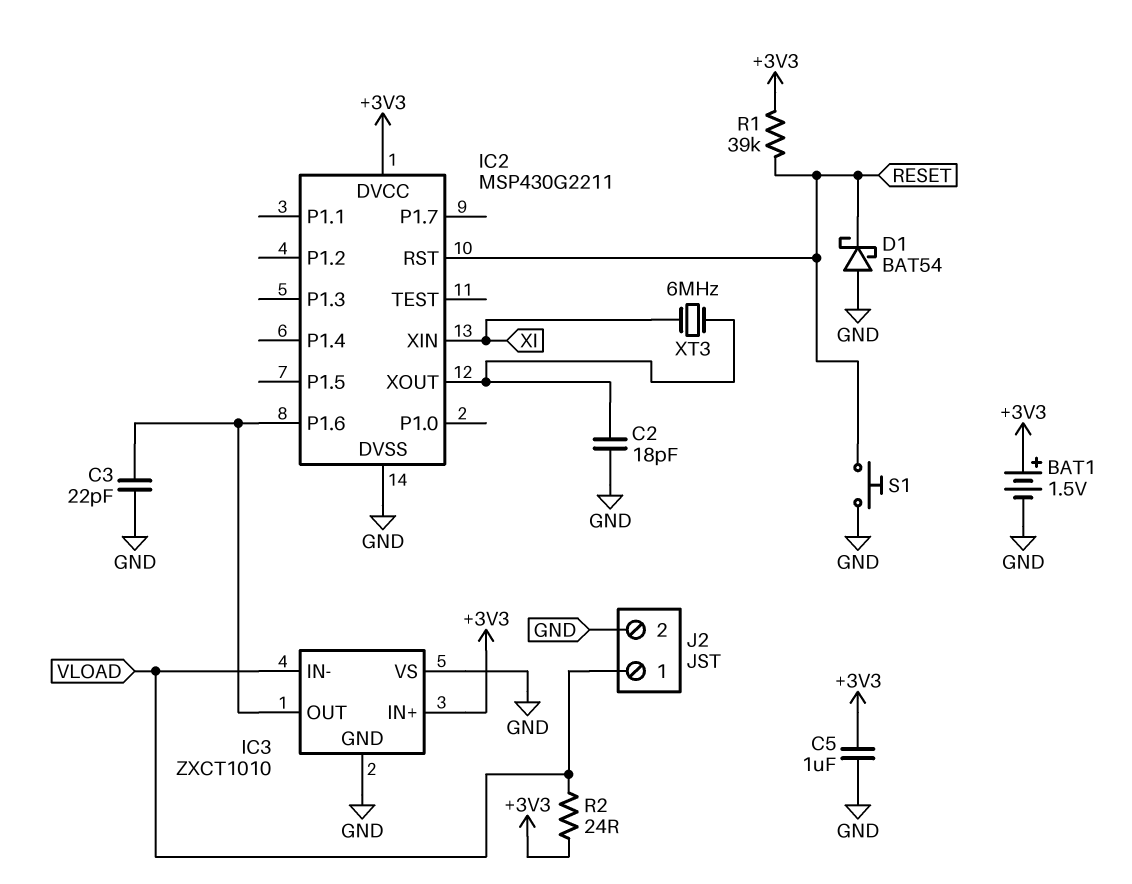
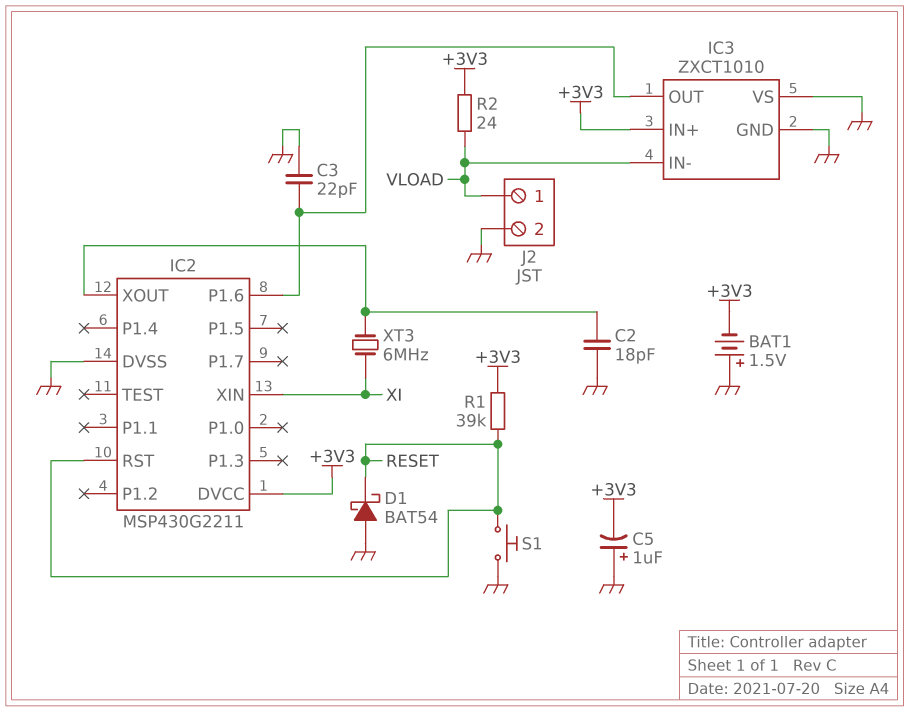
BAT1: 1.5V (plus +3V3, minus GND) -> 1.5V (plus GND, minus +3V3)
C5: 1uF (+3V3, GND) -> 1uF (plus GND, minus +3V3)

